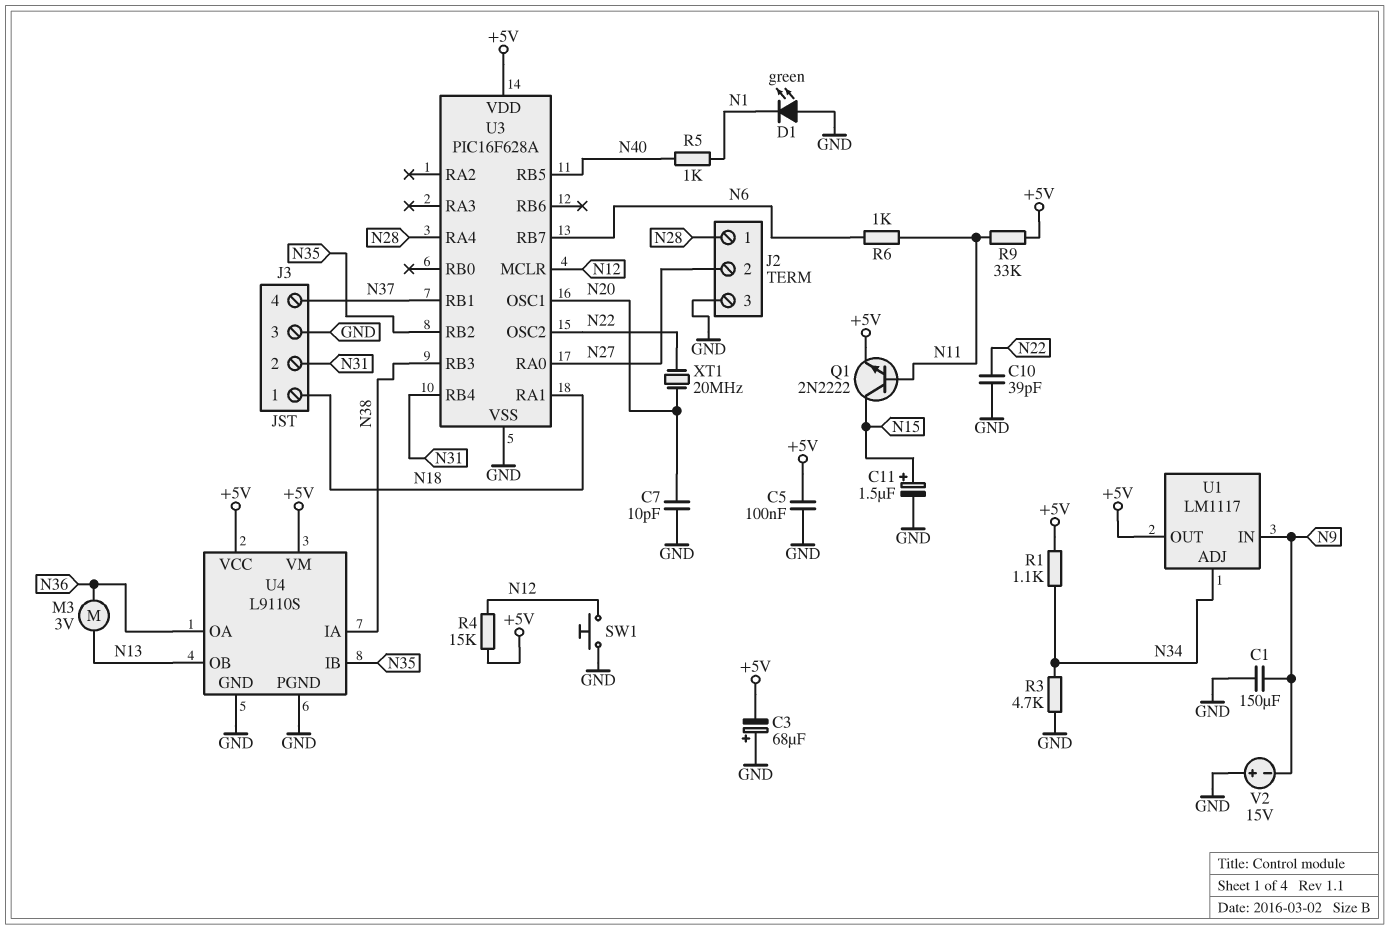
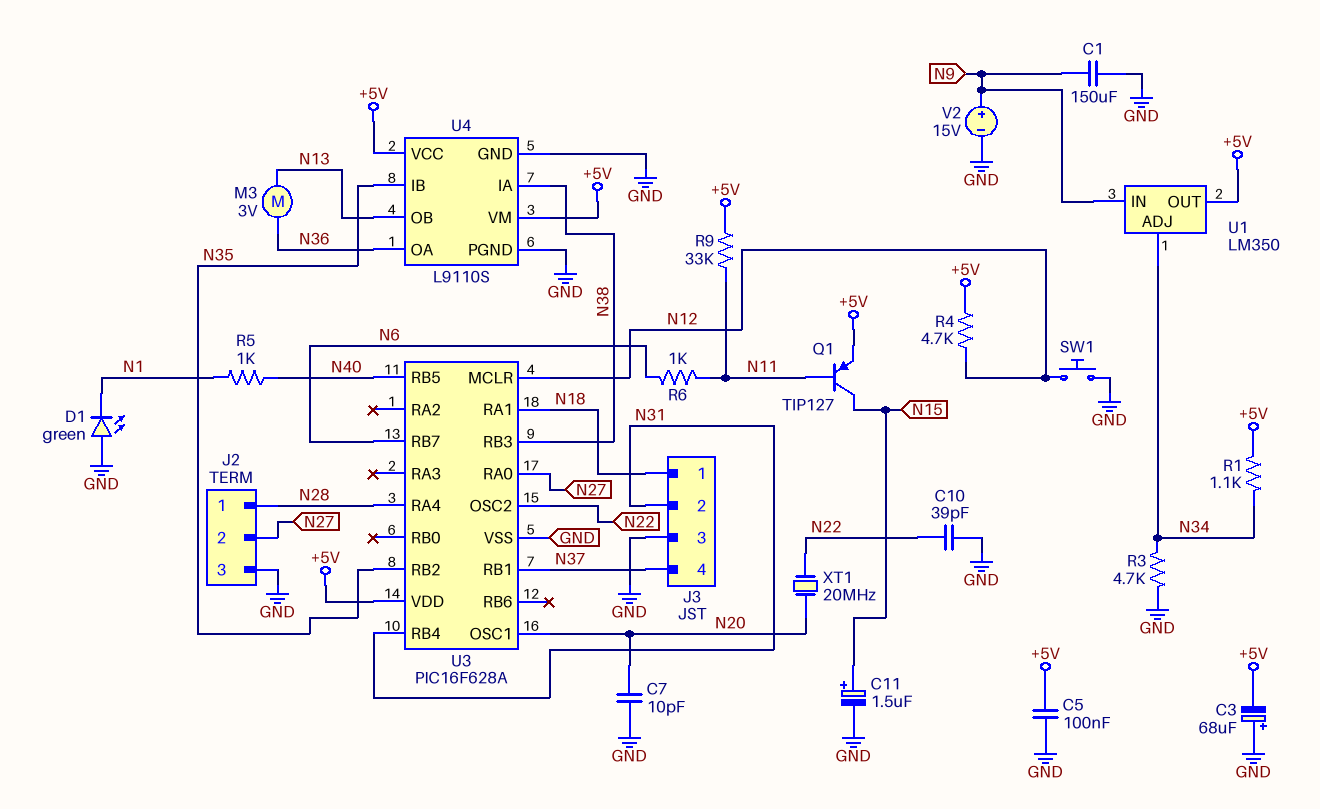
Q1: NPN 2N2222 (B N11, C N15, E +5V) -> PNP TIP127 (B N11, C N15, E +5V)
R4: 15k (+5V, N12) -> 4.7k (+5V, N12)
U1: LM1117 -> LM350
V2: 15V (plus GND, minus N9) -> 15V (plus N9, minus GND)

